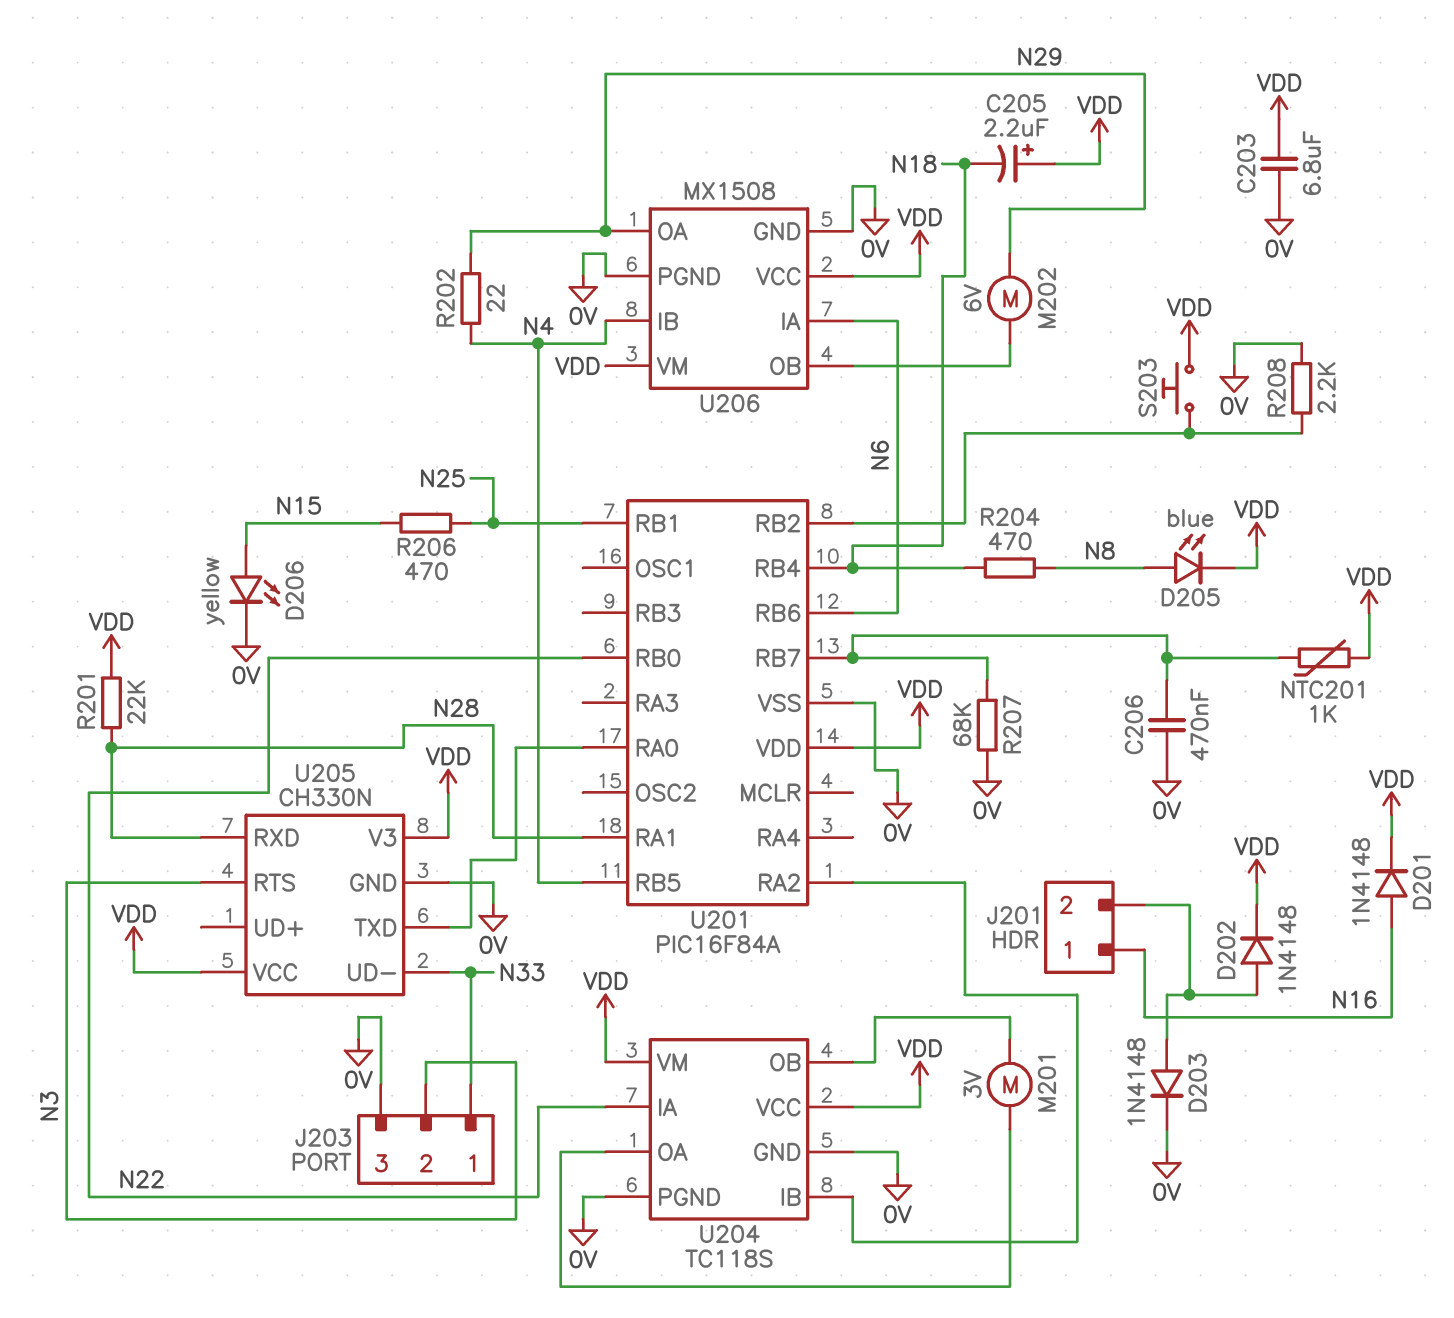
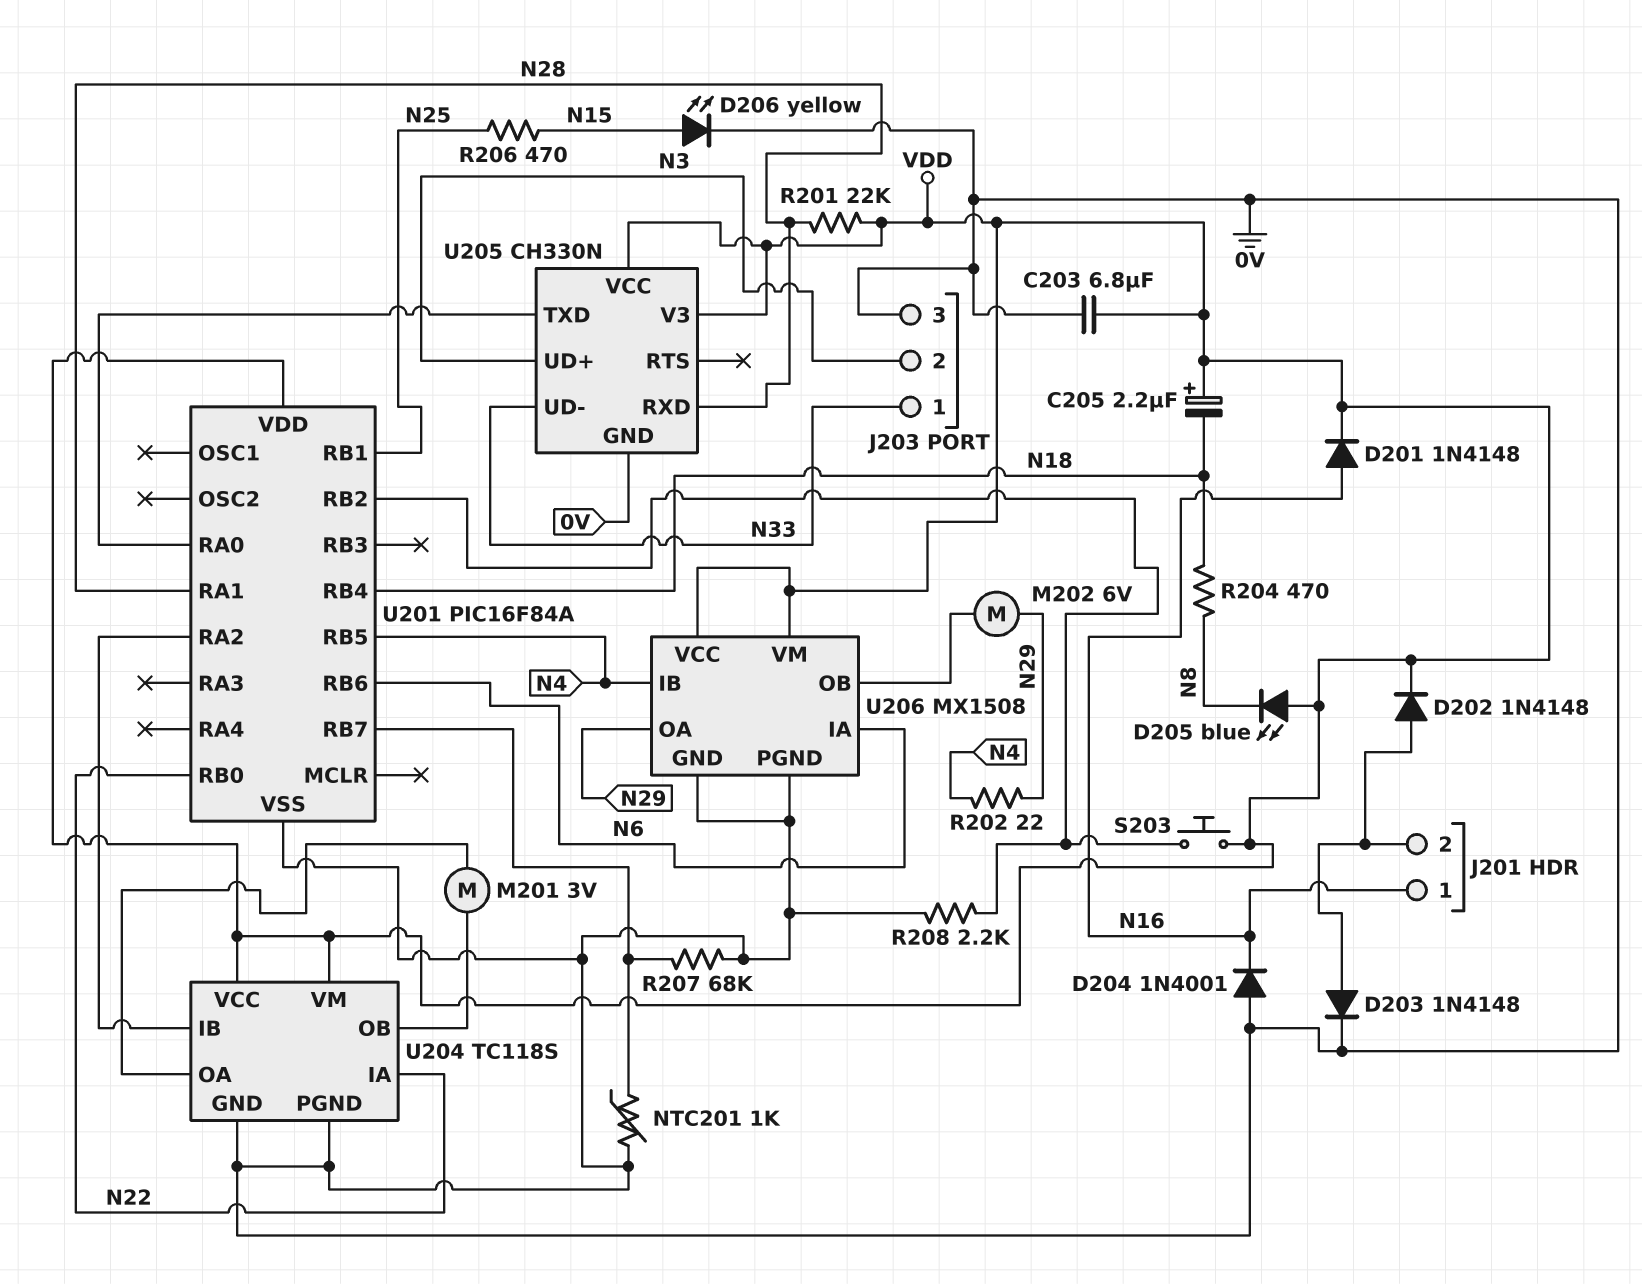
C206: 470nF (0V, U201/RB7) -> none
D204: none -> diode 1N4001 (A 0V, K N16)
D205: LED blue (A N8, K VDD) -> LED blue (A VDD, K N8)
NTC201: 1k (U201/RB7, VDD) -> 1k (0V, U201/RB7)
U205 pin RTS: N3 -> none
U205 pin UD+: none -> N3

